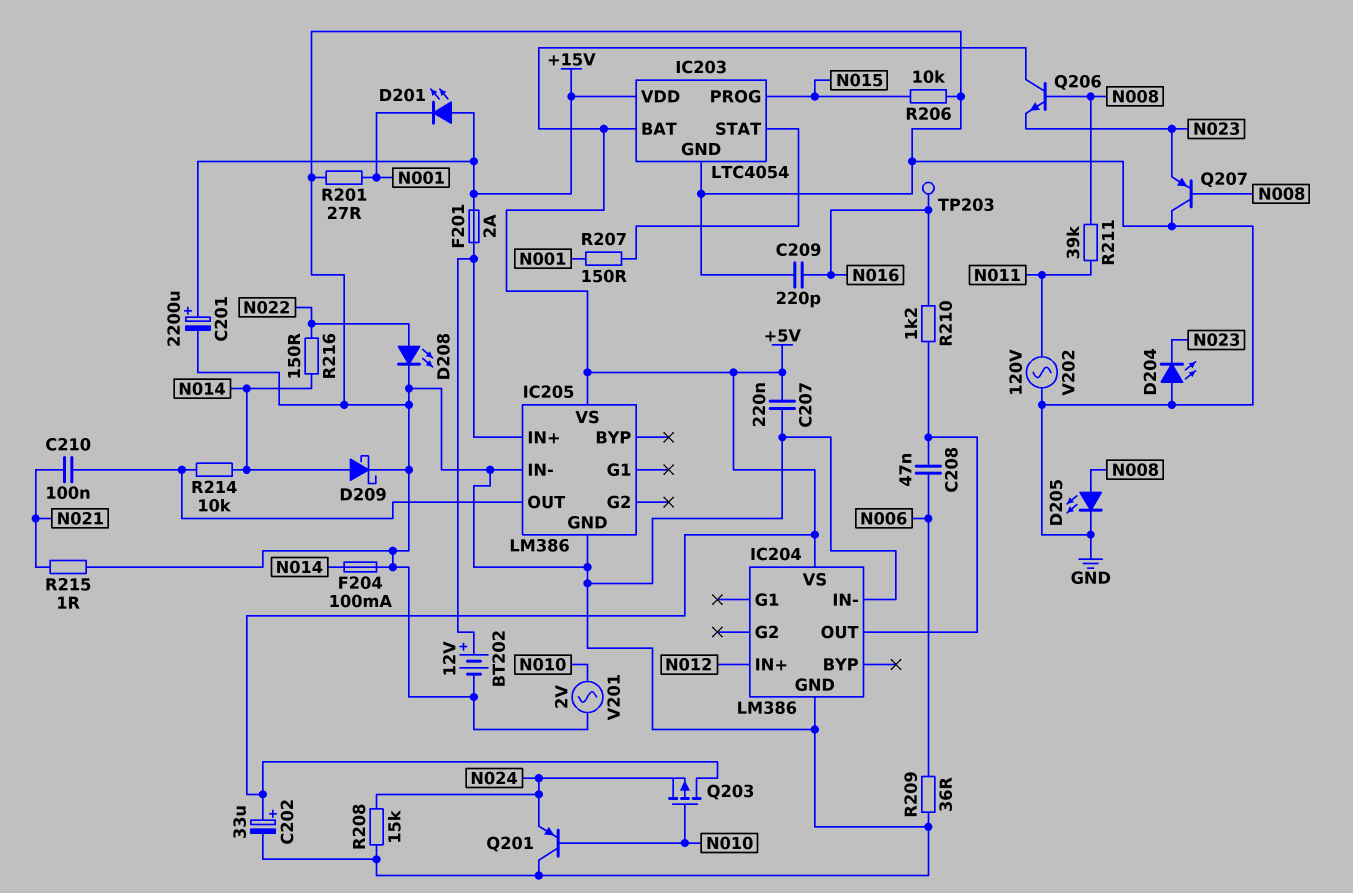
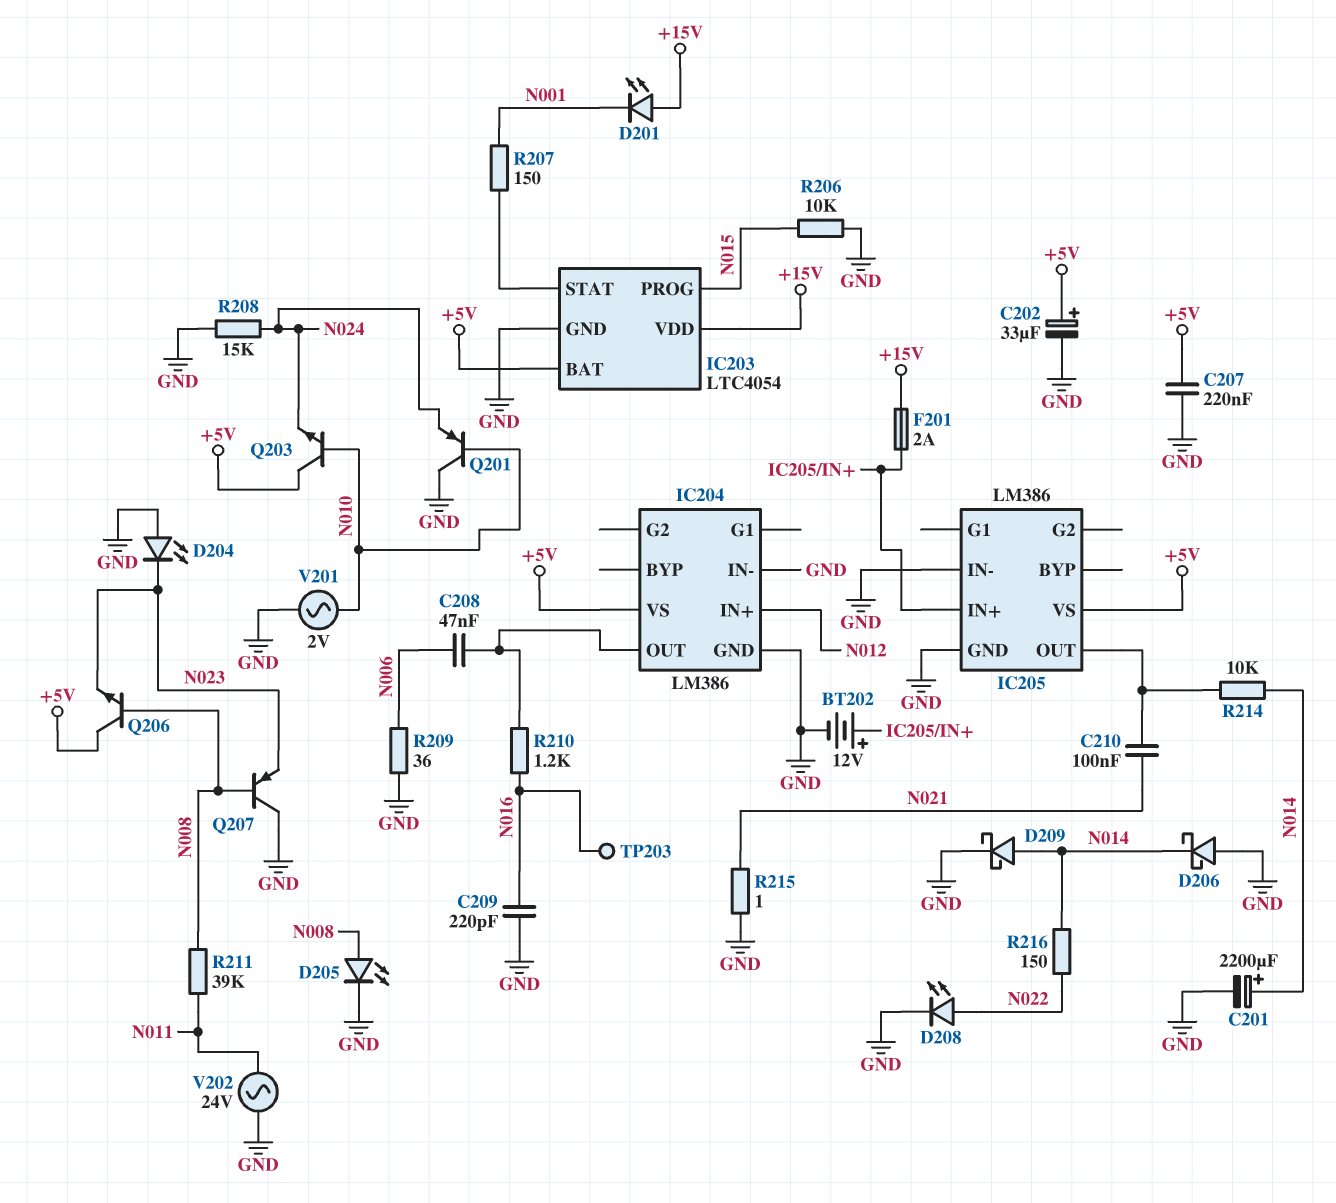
C201: 2200uF (plus +15V, minus GND) -> 2200uF (plus N014, minus GND)
D206: none -> schottky (A GND, K N014)
F204: 100mA (GND, N014) -> none
Q203: PMOS (G N010, D +5V, S N024) -> NPN (B N010, C +5V, E N024)
R201: 27 (GND, N001) -> none
V202: AC 120V (GND, N011) -> AC 24V (GND, N011)

